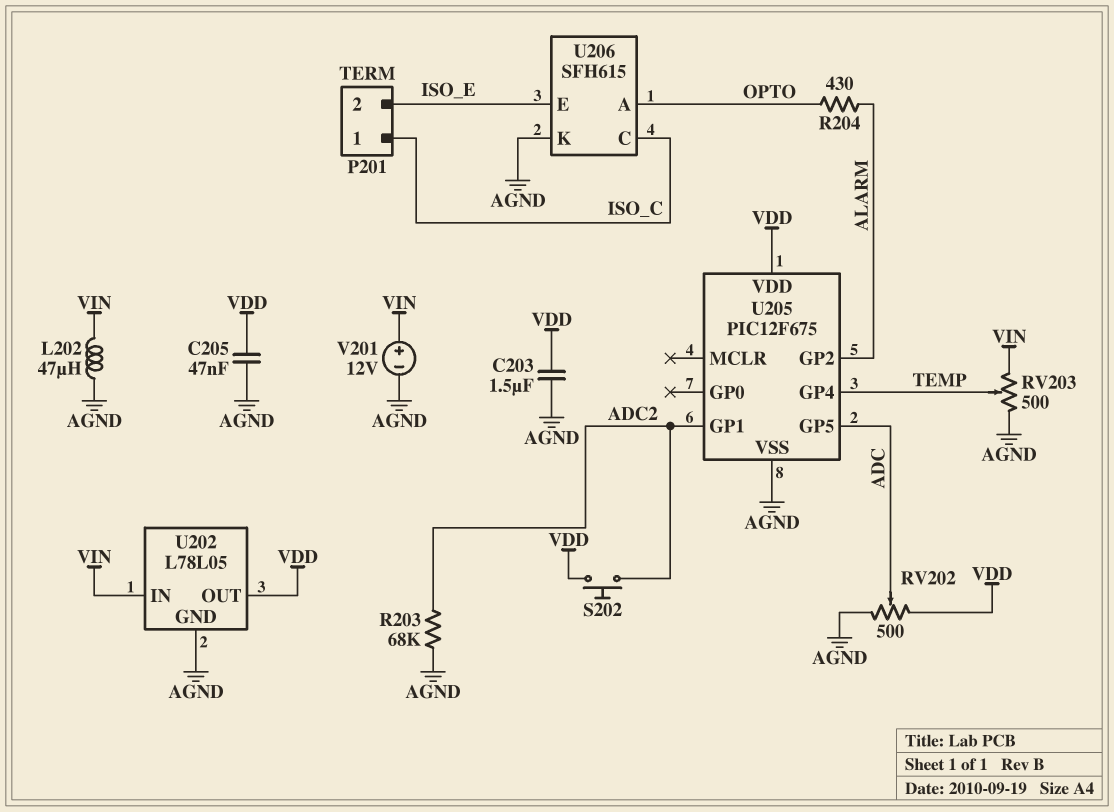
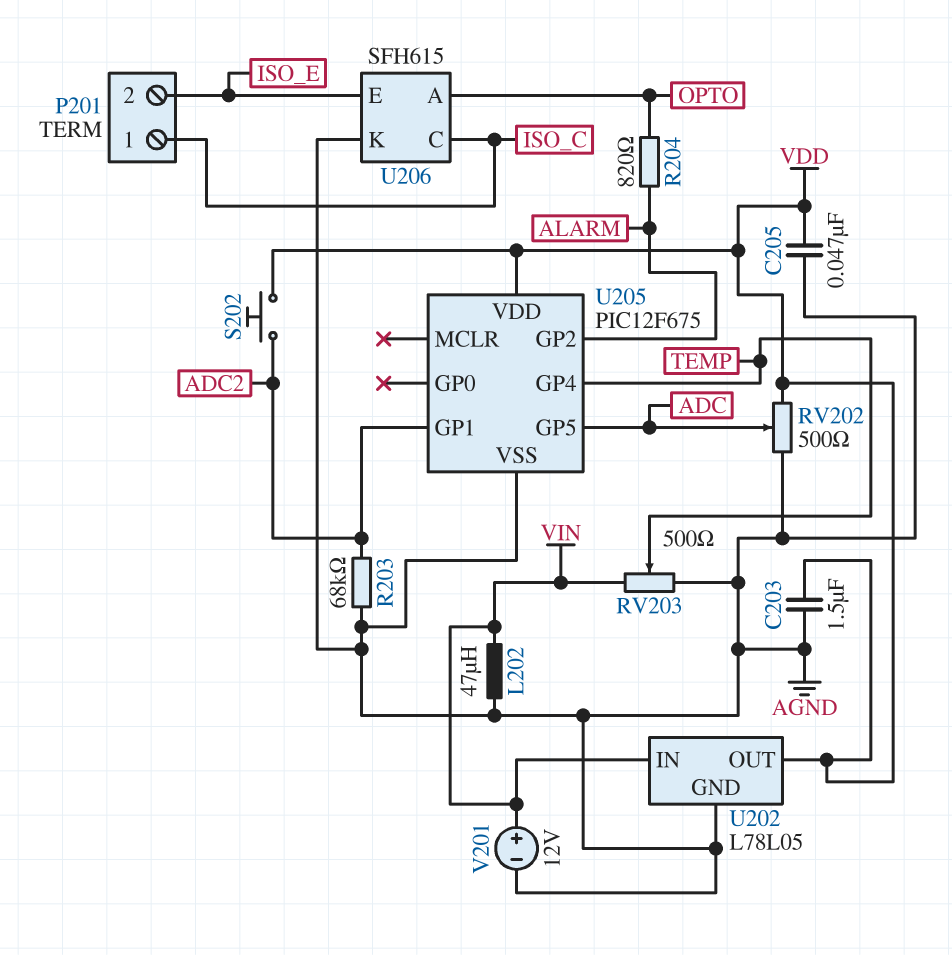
R204: 430 (ALARM, OPTO) -> 820 (ALARM, OPTO)

